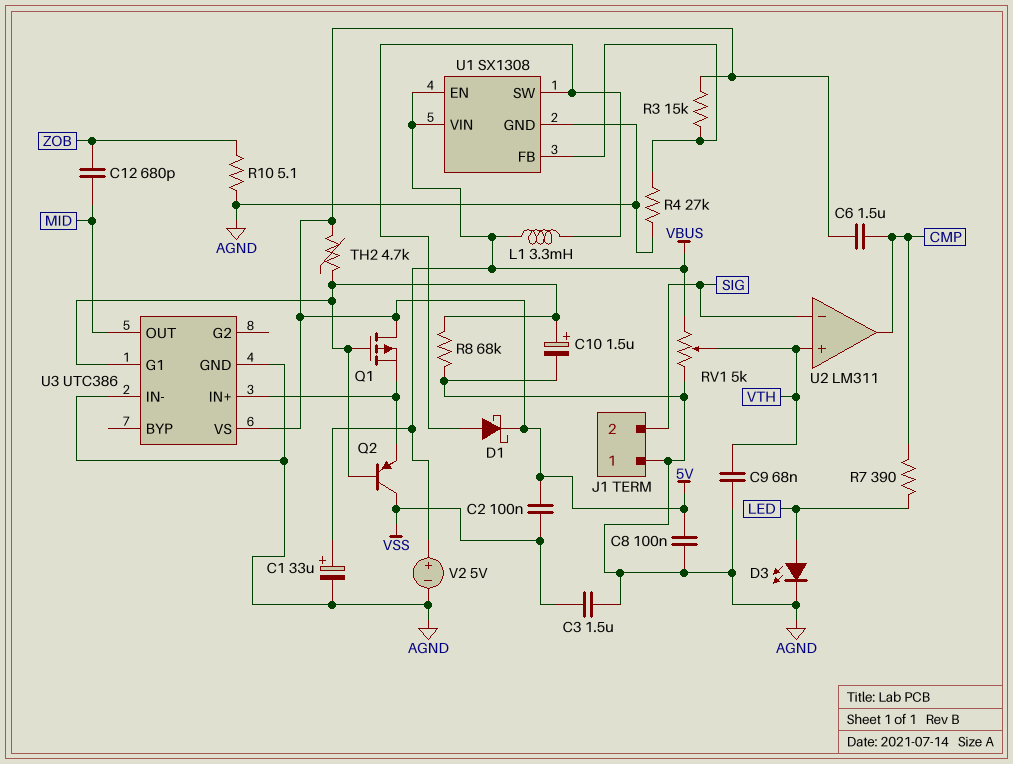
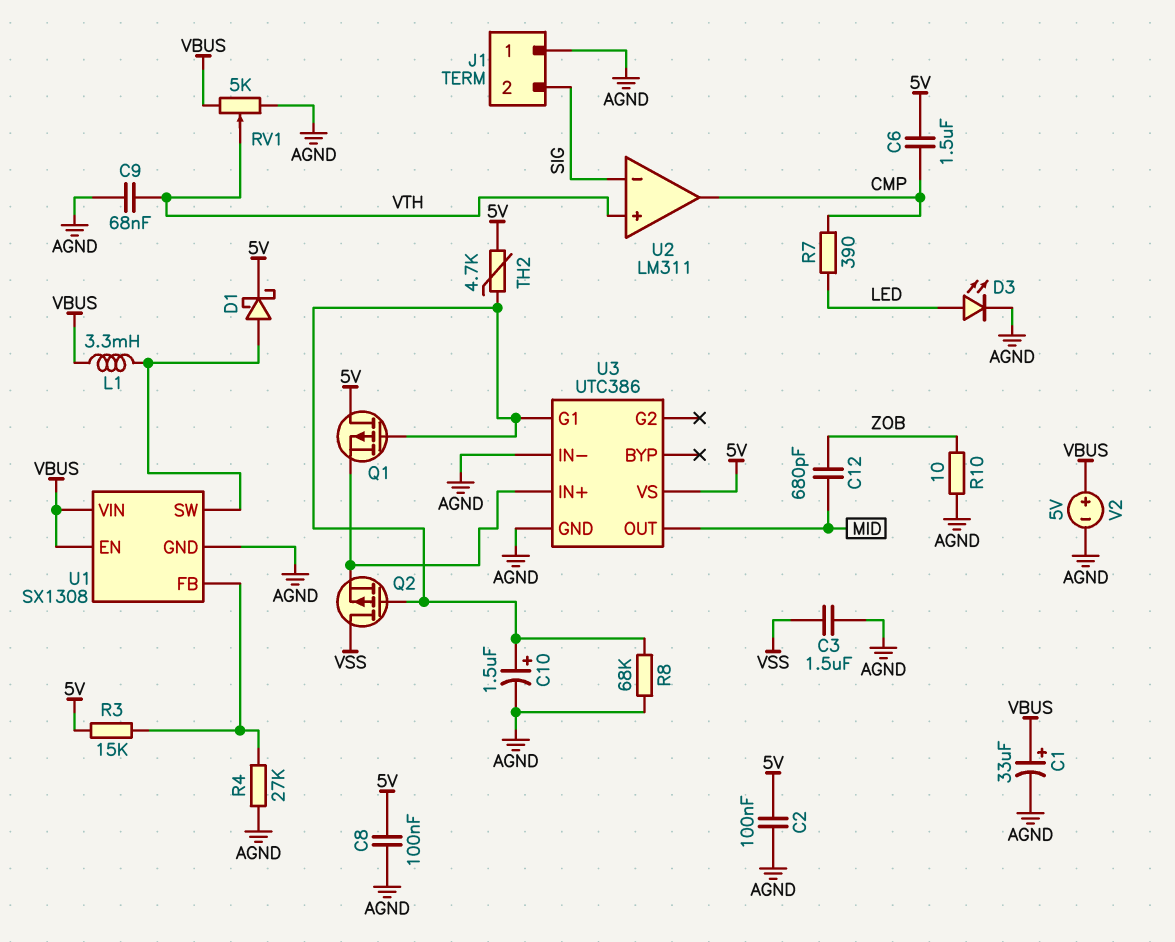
C2: 100nF (5V, VSS) -> 100nF (5V, AGND)
Q2: PNP (B U3/G1, C VSS, E U3/IN+) -> PMOS (G U3/G1, D VSS, S U3/IN+)
R10: 5.1 (AGND, ZOB) -> 10 (AGND, ZOB)

